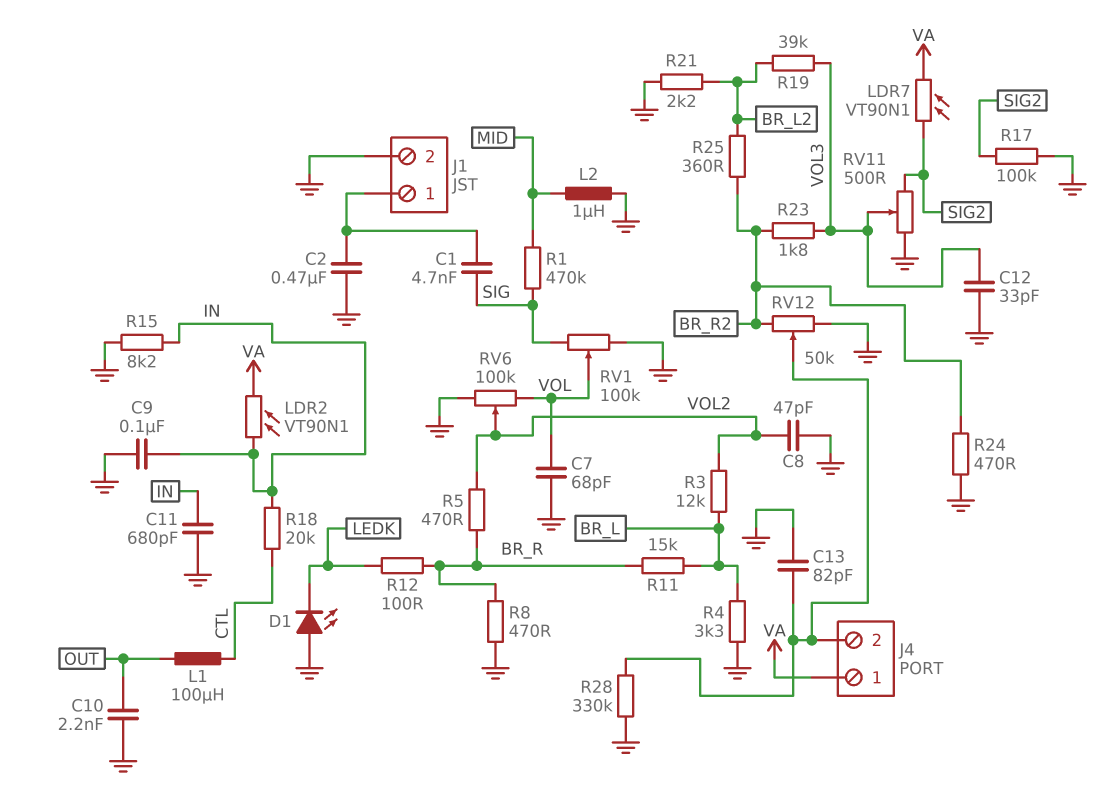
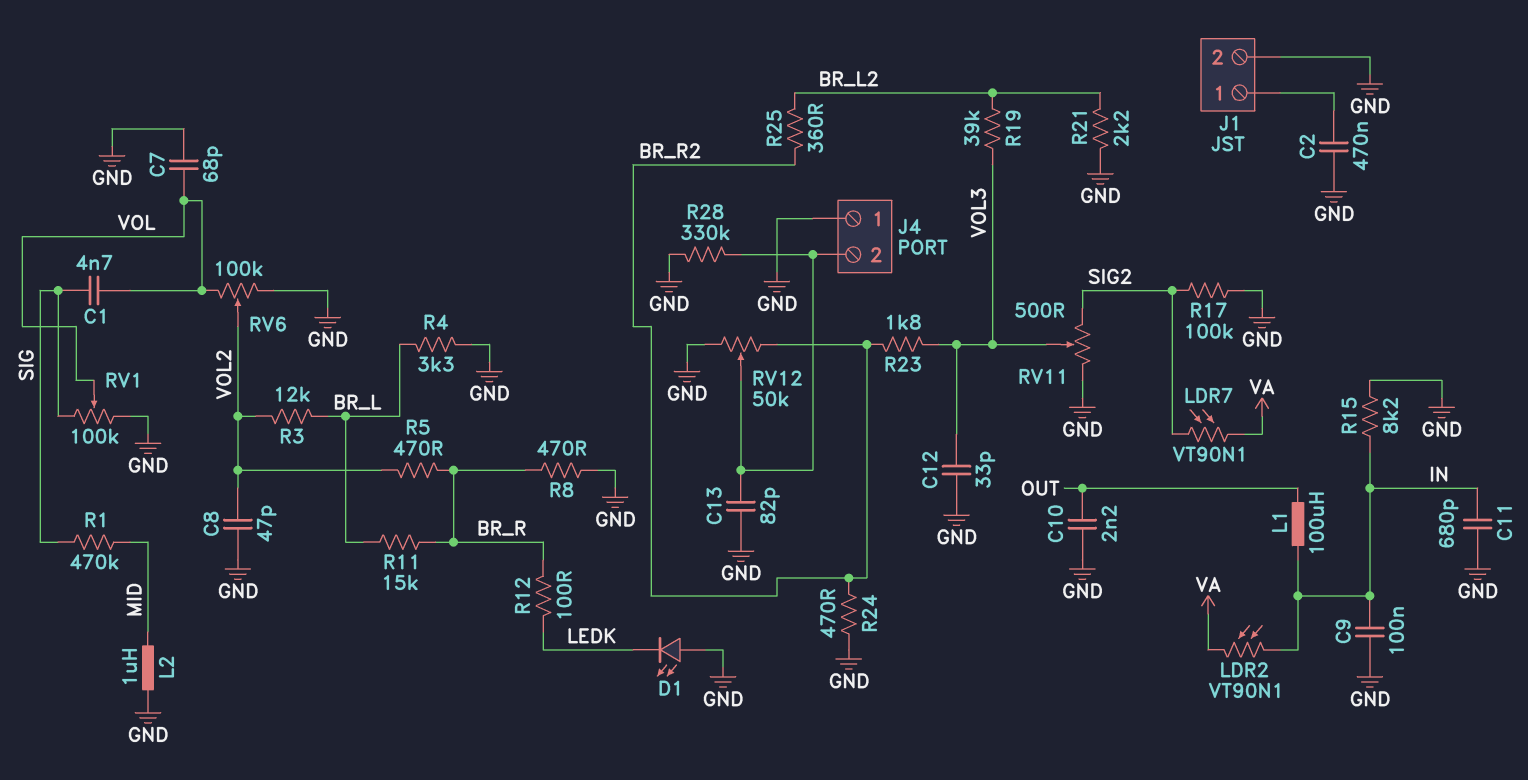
C1: 4.7nF (J1/1, SIG) -> 4.7nF (SIG, VOL)
J4 pin 1: VA -> GND
L1: 100uH (CTL, OUT) -> 100uH (IN, OUT)
R18: 20k (CTL, IN) -> none

